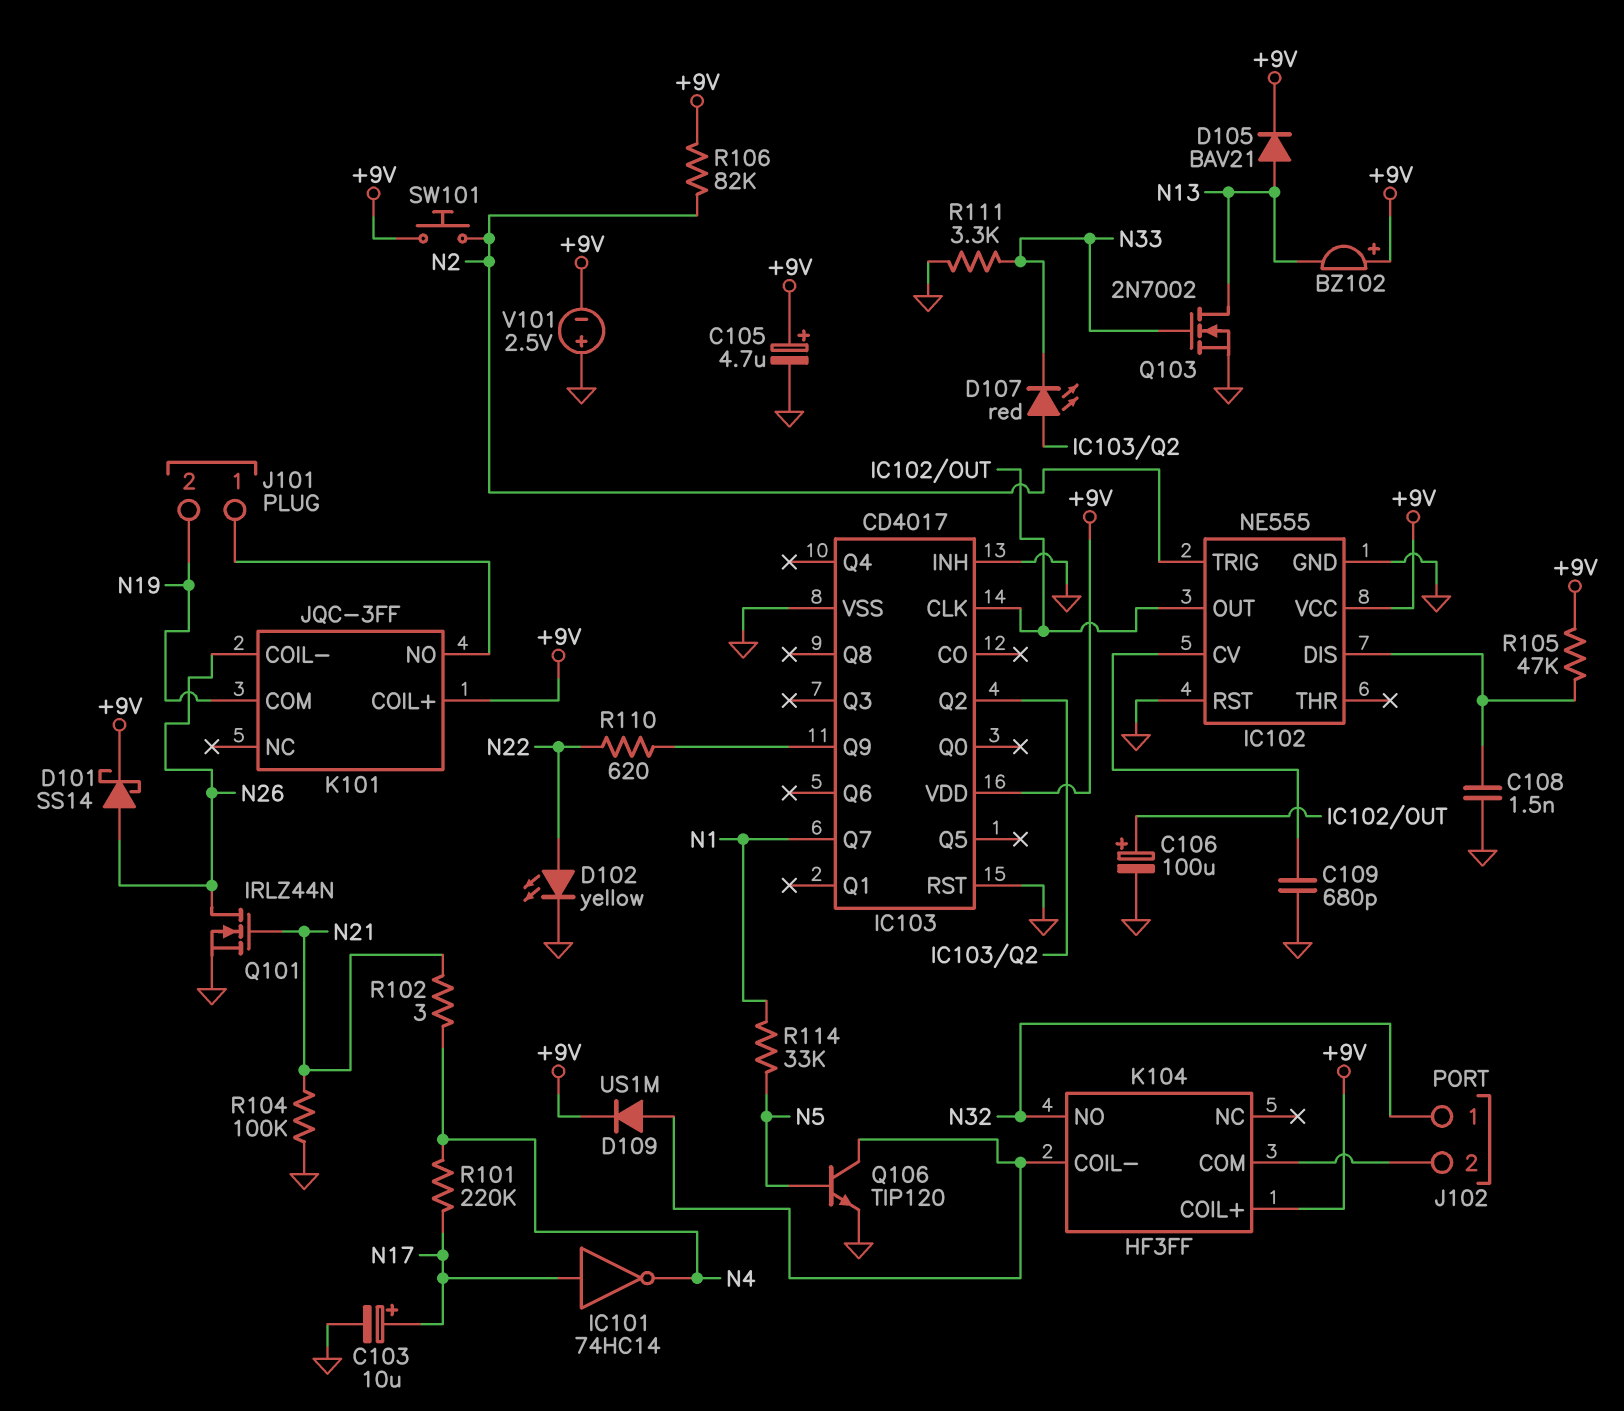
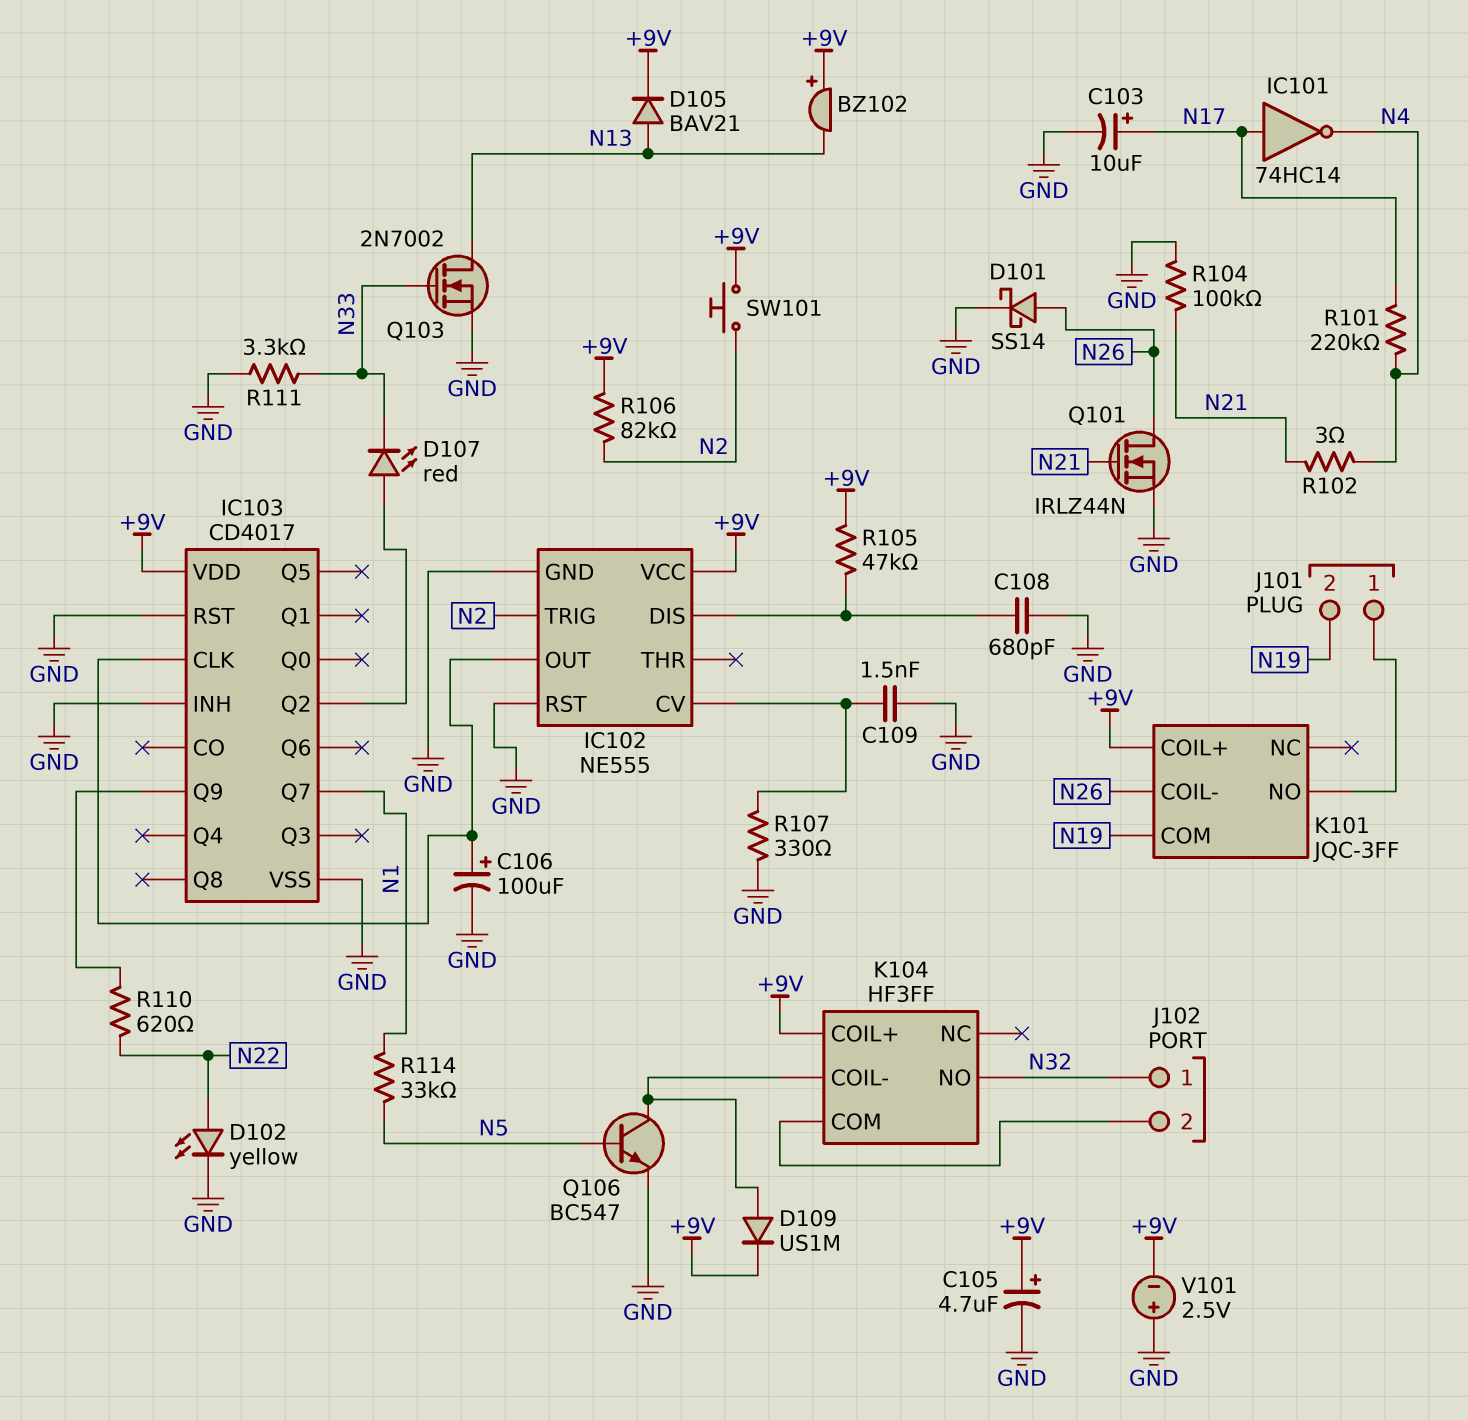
C108: 1.5nF (GND, IC102/DIS) -> 680pF (GND, IC102/DIS)
C109: 680pF (GND, IC102/CV) -> 1.5nF (GND, IC102/CV)
D101: schottky SS14 (A N26, K +9V) -> schottky SS14 (A N26, K GND)
Q106: NPN TIP120 (B N5, C K104/COIL-, E GND) -> NPN BC547 (B N5, C K104/COIL-, E GND)
R107: none -> 330 (GND, IC102/CV)

